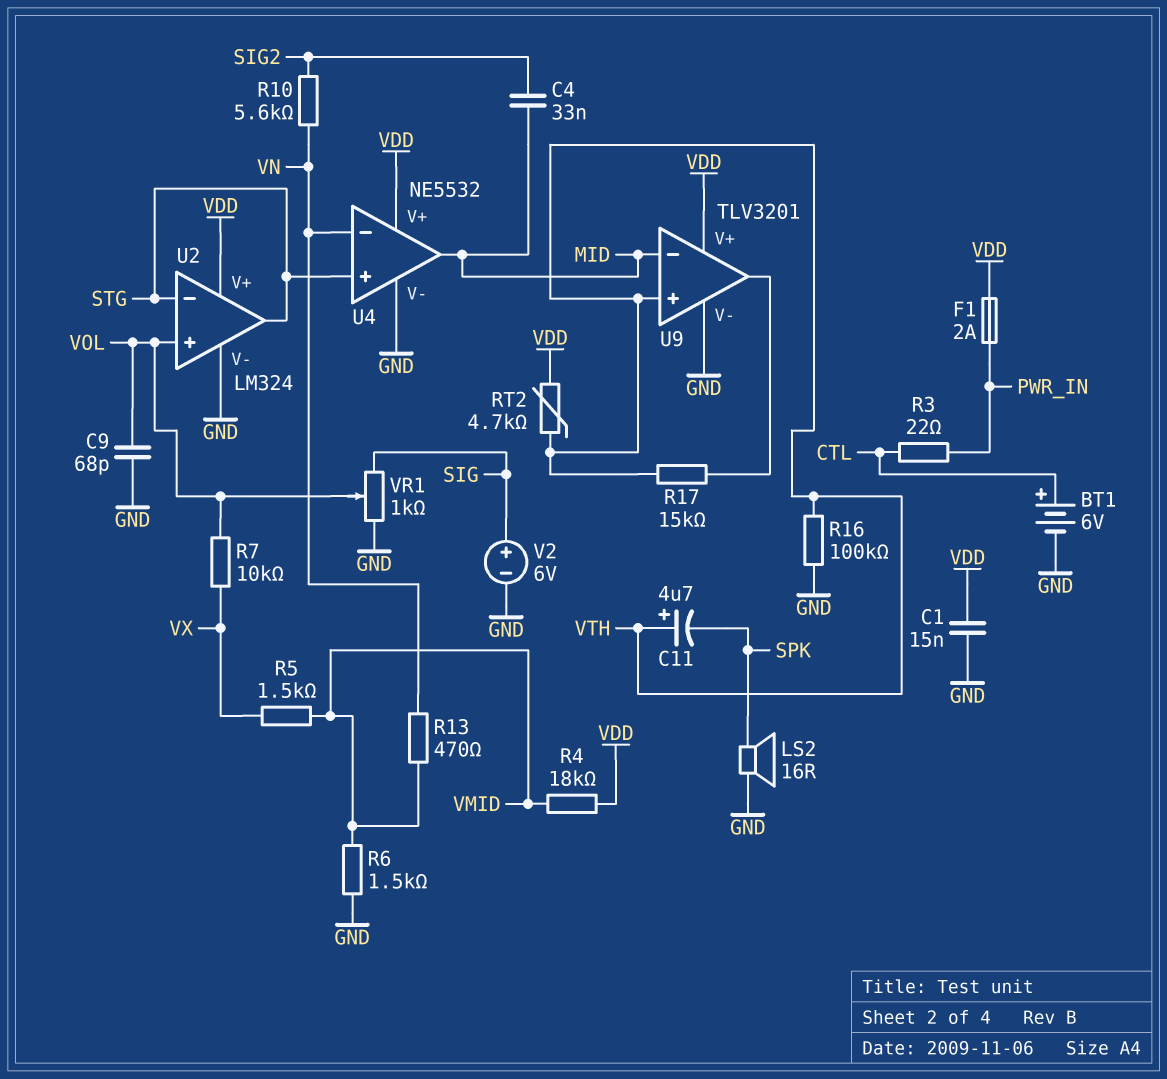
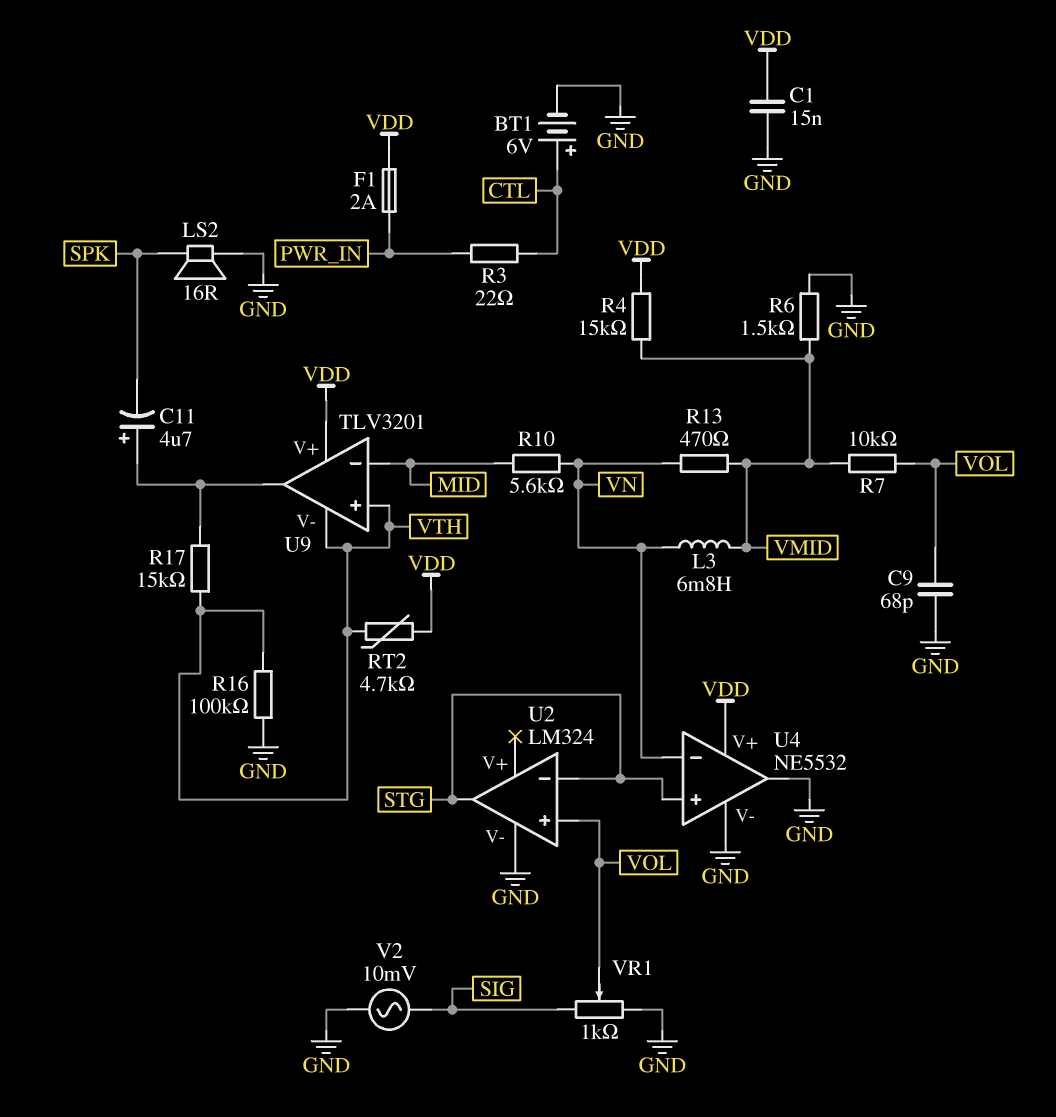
C4: 33nF (MID, SIG2) -> none
C11: 4.7uF (plus VTH, minus SPK) -> 4.7uF (plus U9/out, minus SPK)
L3: none -> 6.8mH (VMID, VN)
R4: 18k (VDD, VMID) -> 15k (VDD, VMID)
R5: 1.5k (VMID, VX) -> none
R7: 10k (VOL, VX) -> 10k (VMID, VOL)
R10: 5.6k (SIG2, VN) -> 5.6k (MID, VN)
U2 pin V+: VDD -> none
U4 pin out: MID -> GND
U9 pin V-: GND -> VTH
V2: 6V (plus SIG, minus GND) -> AC 10mV (GND, SIG)

